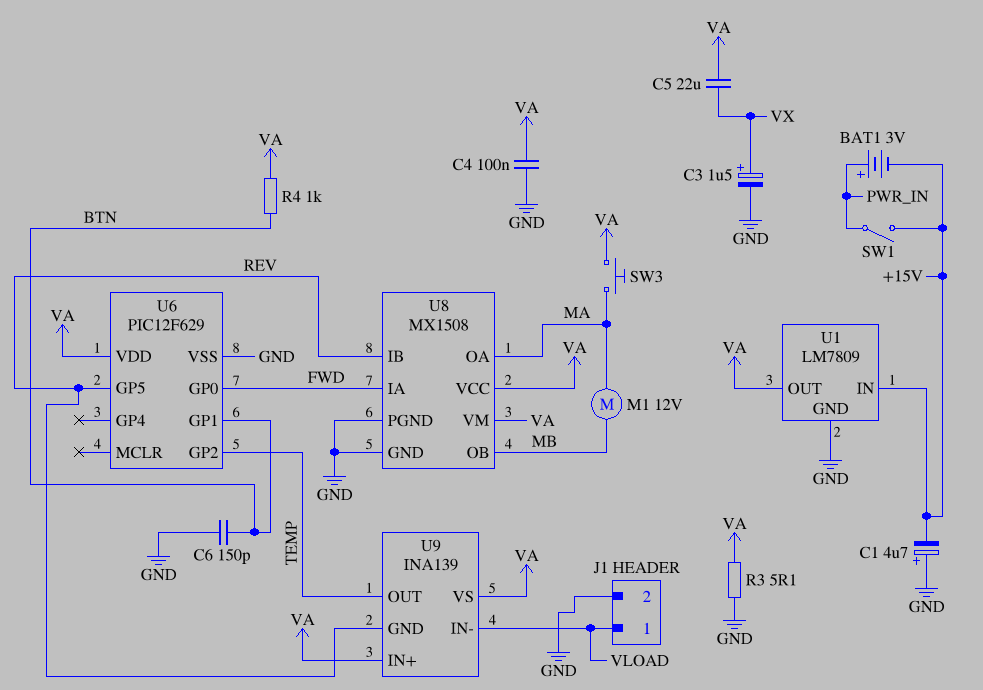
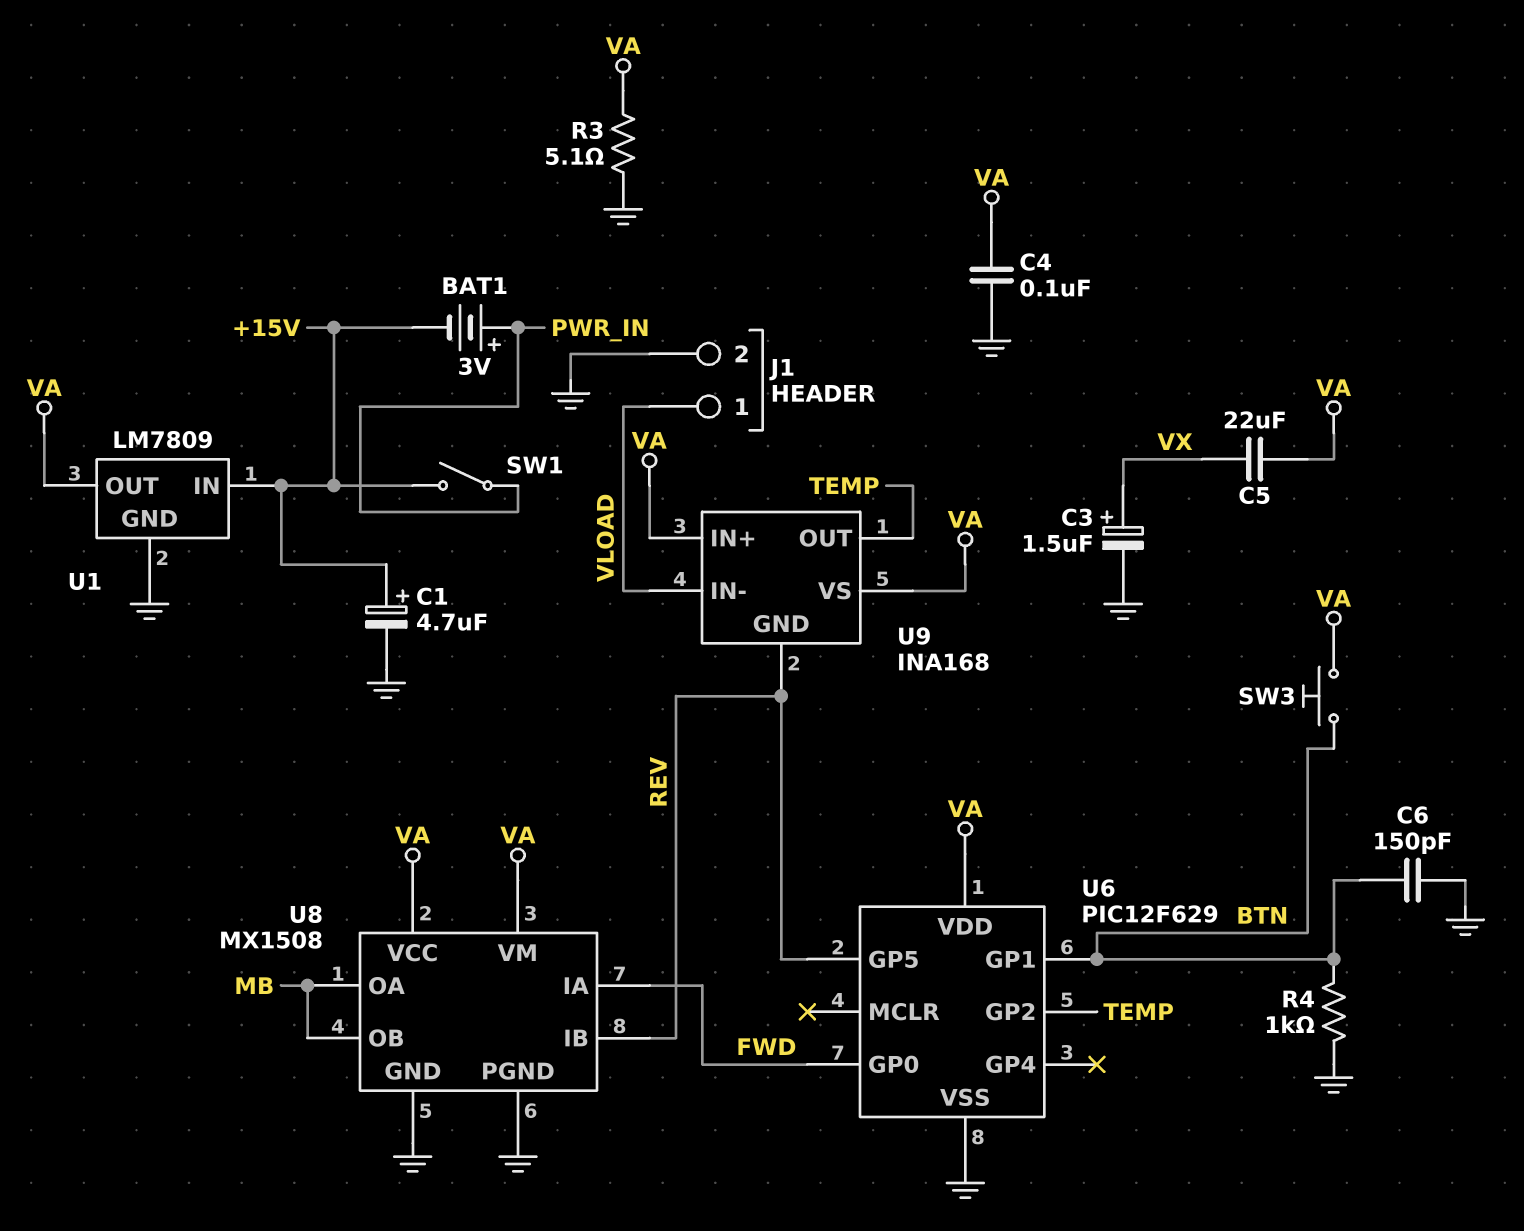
C1: 4.7uF (plus GND, minus +15V) -> 4.7uF (plus +15V, minus GND)
M1: motor 12V (MA, MB) -> none
R4: 1k (BTN, VA) -> 1k (BTN, GND)
SW3: button (MA, VA) -> button (BTN, VA)
U8 pin OA: MA -> MB
U9: INA139 -> INA168

